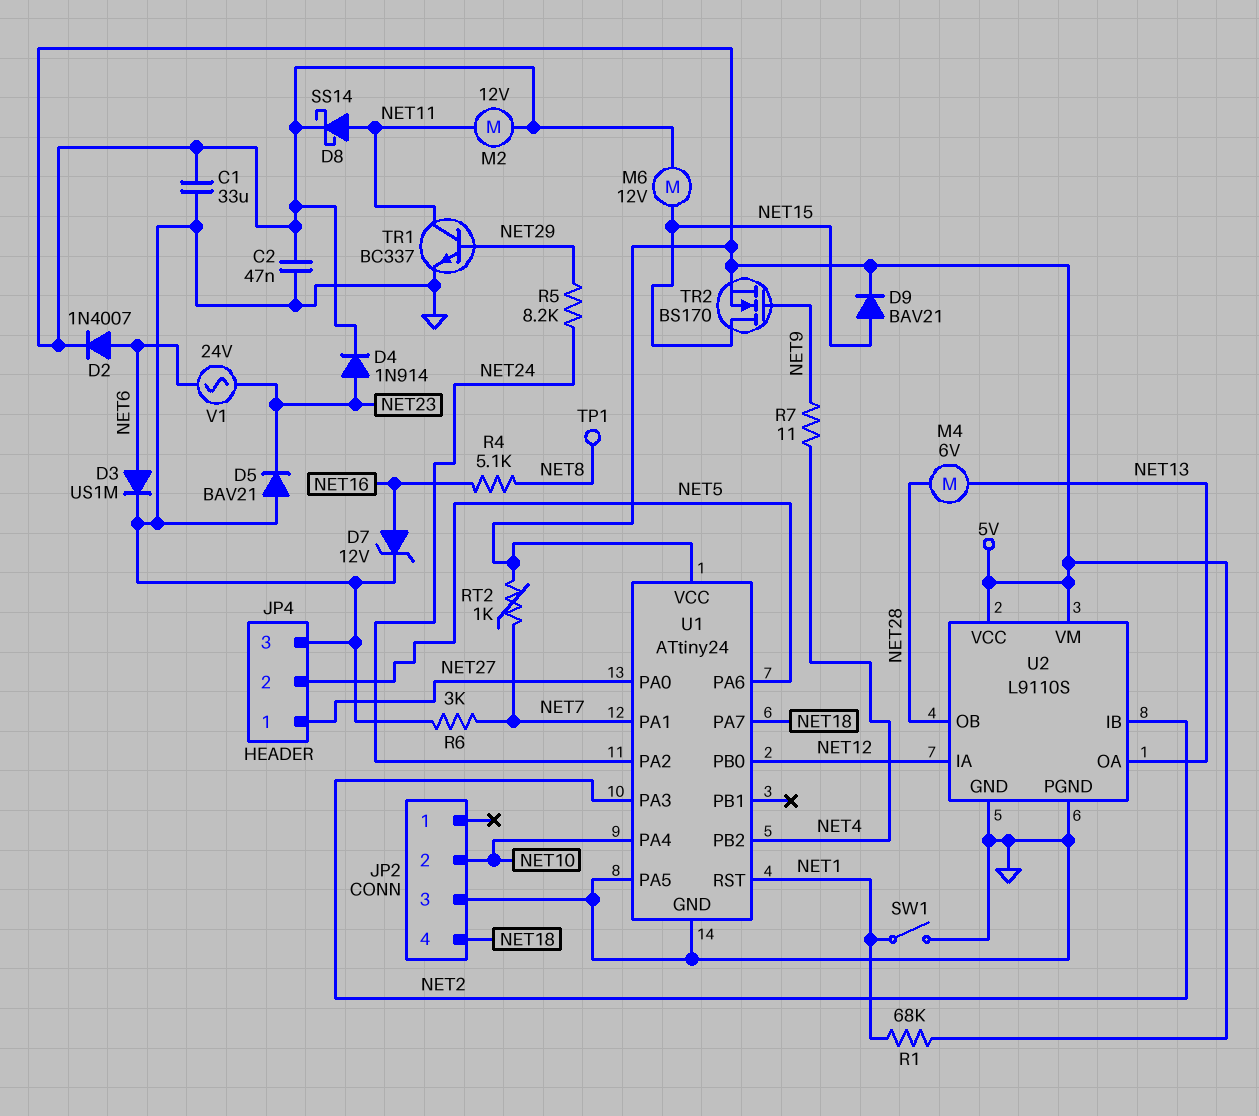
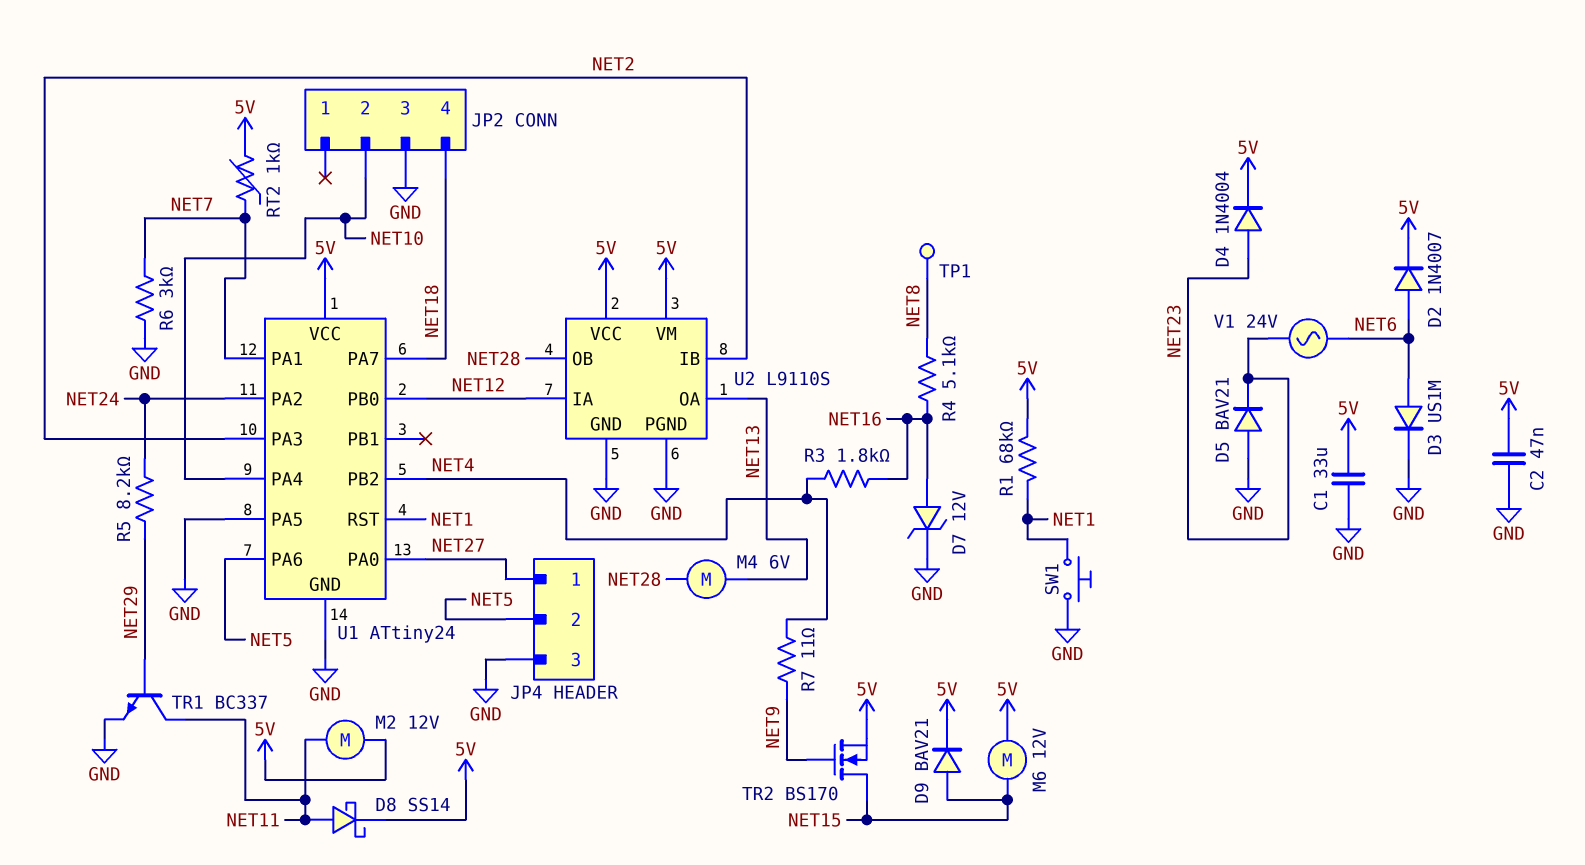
D4: diode 1N914 (A NET23, K 5V) -> diode 1N4004 (A NET23, K 5V)
R3: none -> 1.8k (NET4, NET16)
SW1: switch (GND, NET1) -> button (GND, NET1)

